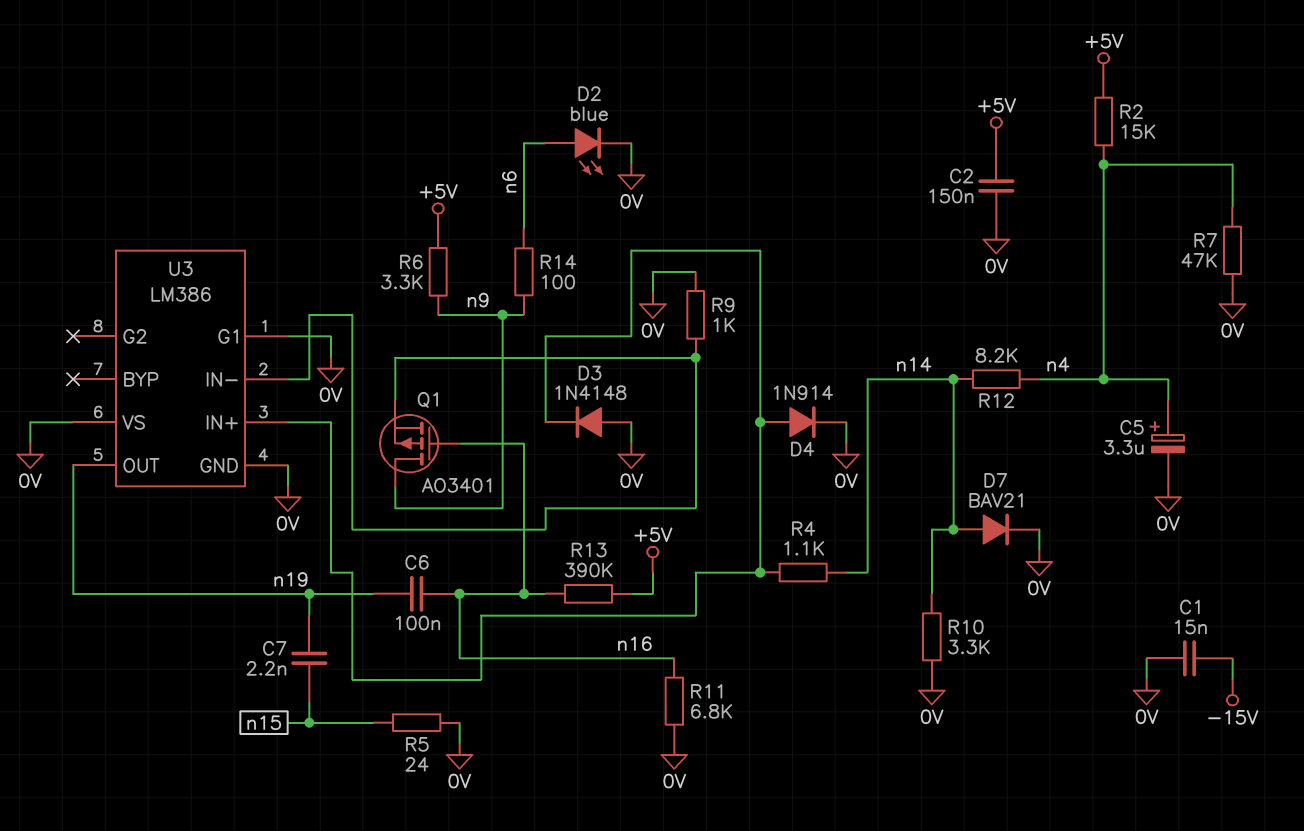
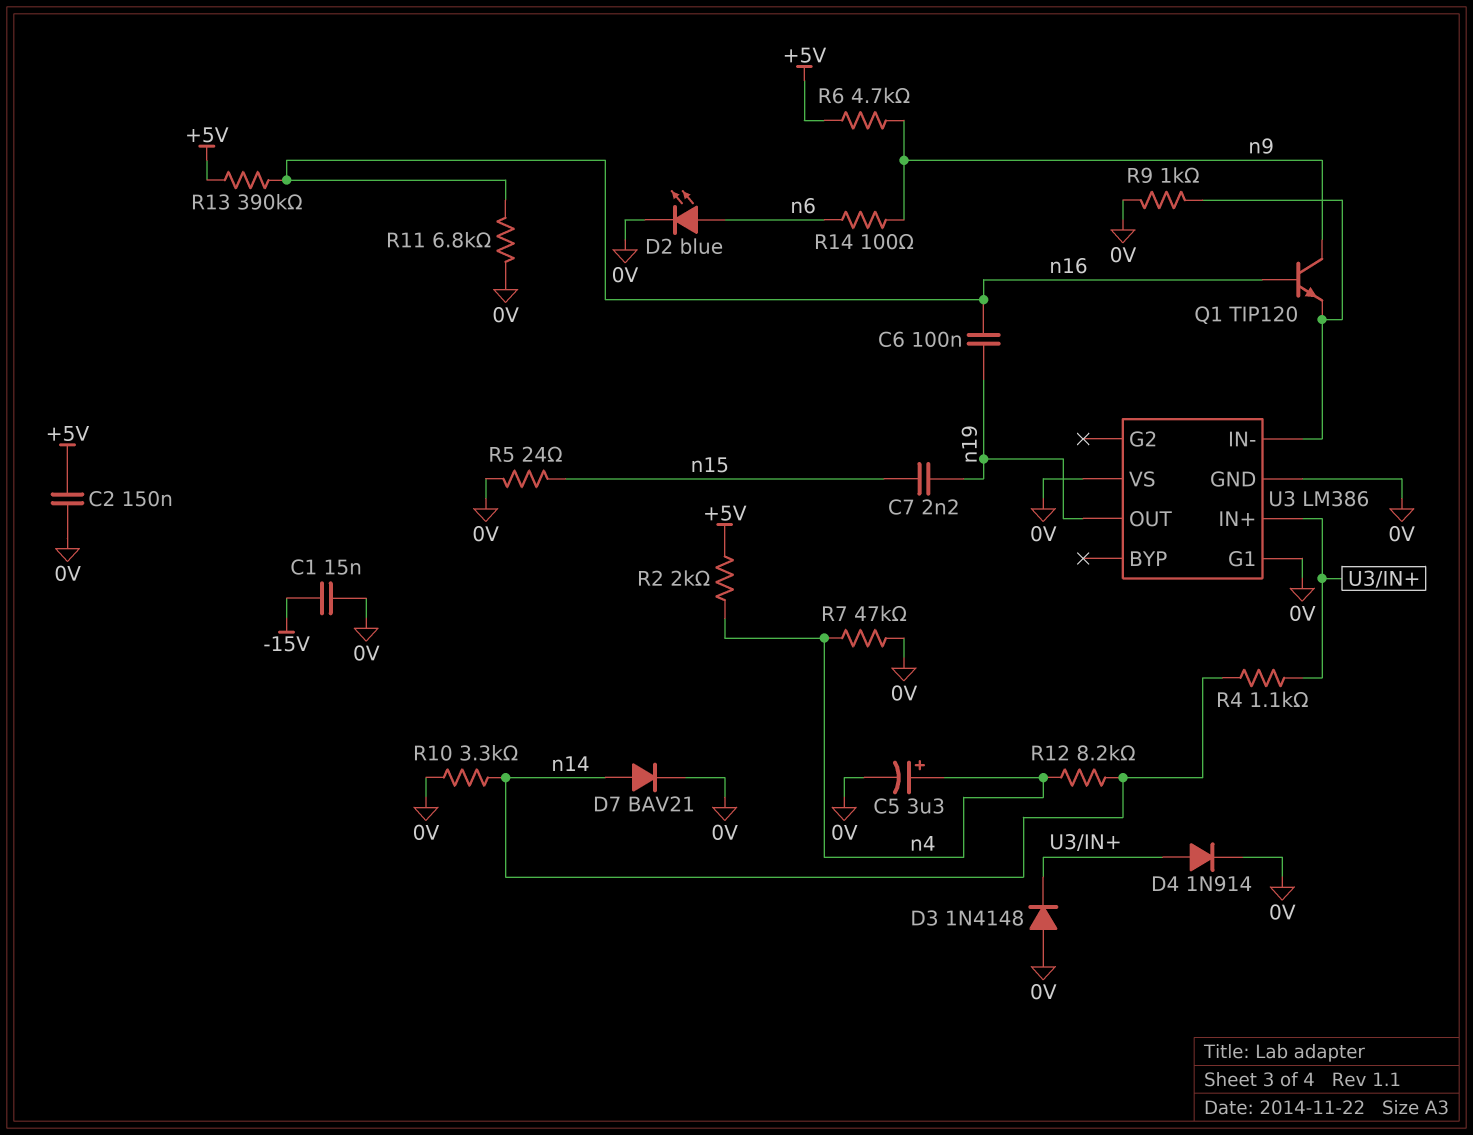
Q1: PMOS AO3401 (G n16, D n9, S U3/IN-) -> NPN TIP120 (B n16, C n9, E U3/IN-)
R2: 15k (+5V, n4) -> 2k (+5V, n4)
R6: 3.3k (+5V, n9) -> 4.7k (+5V, n9)

